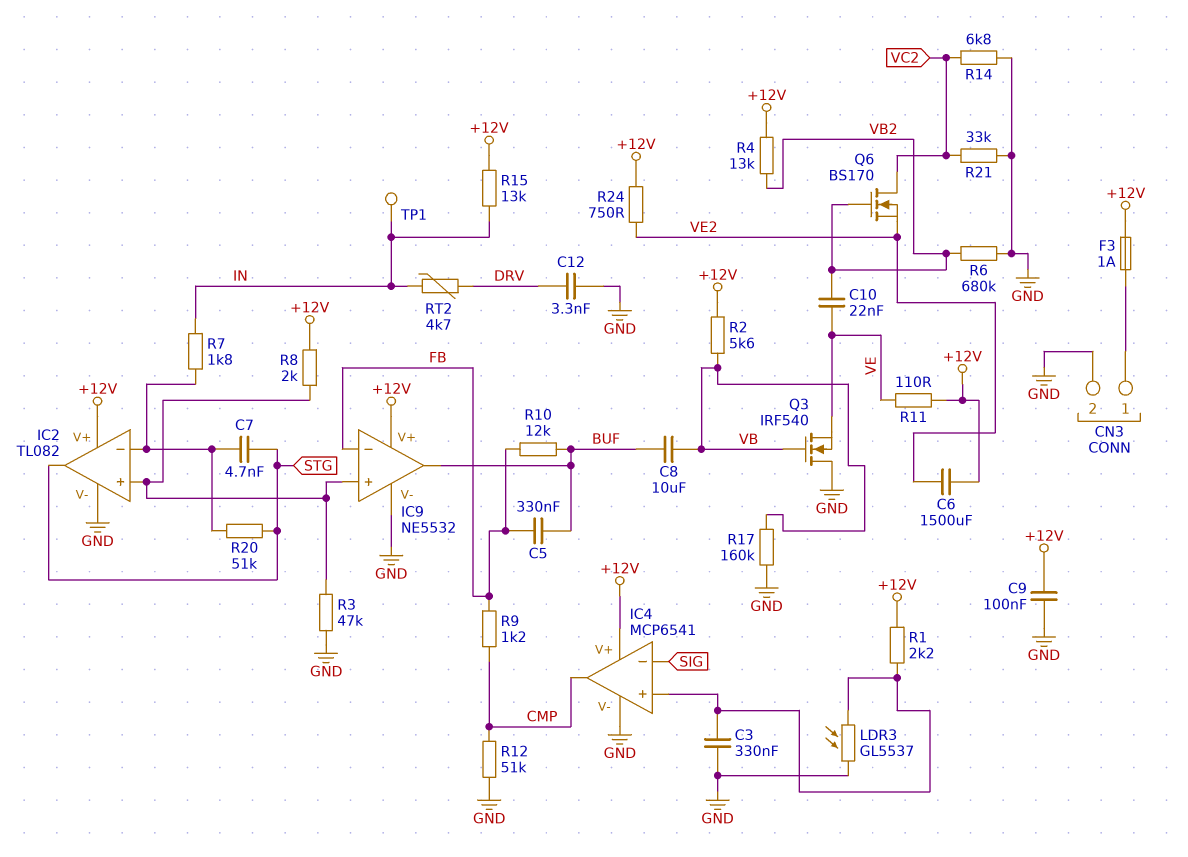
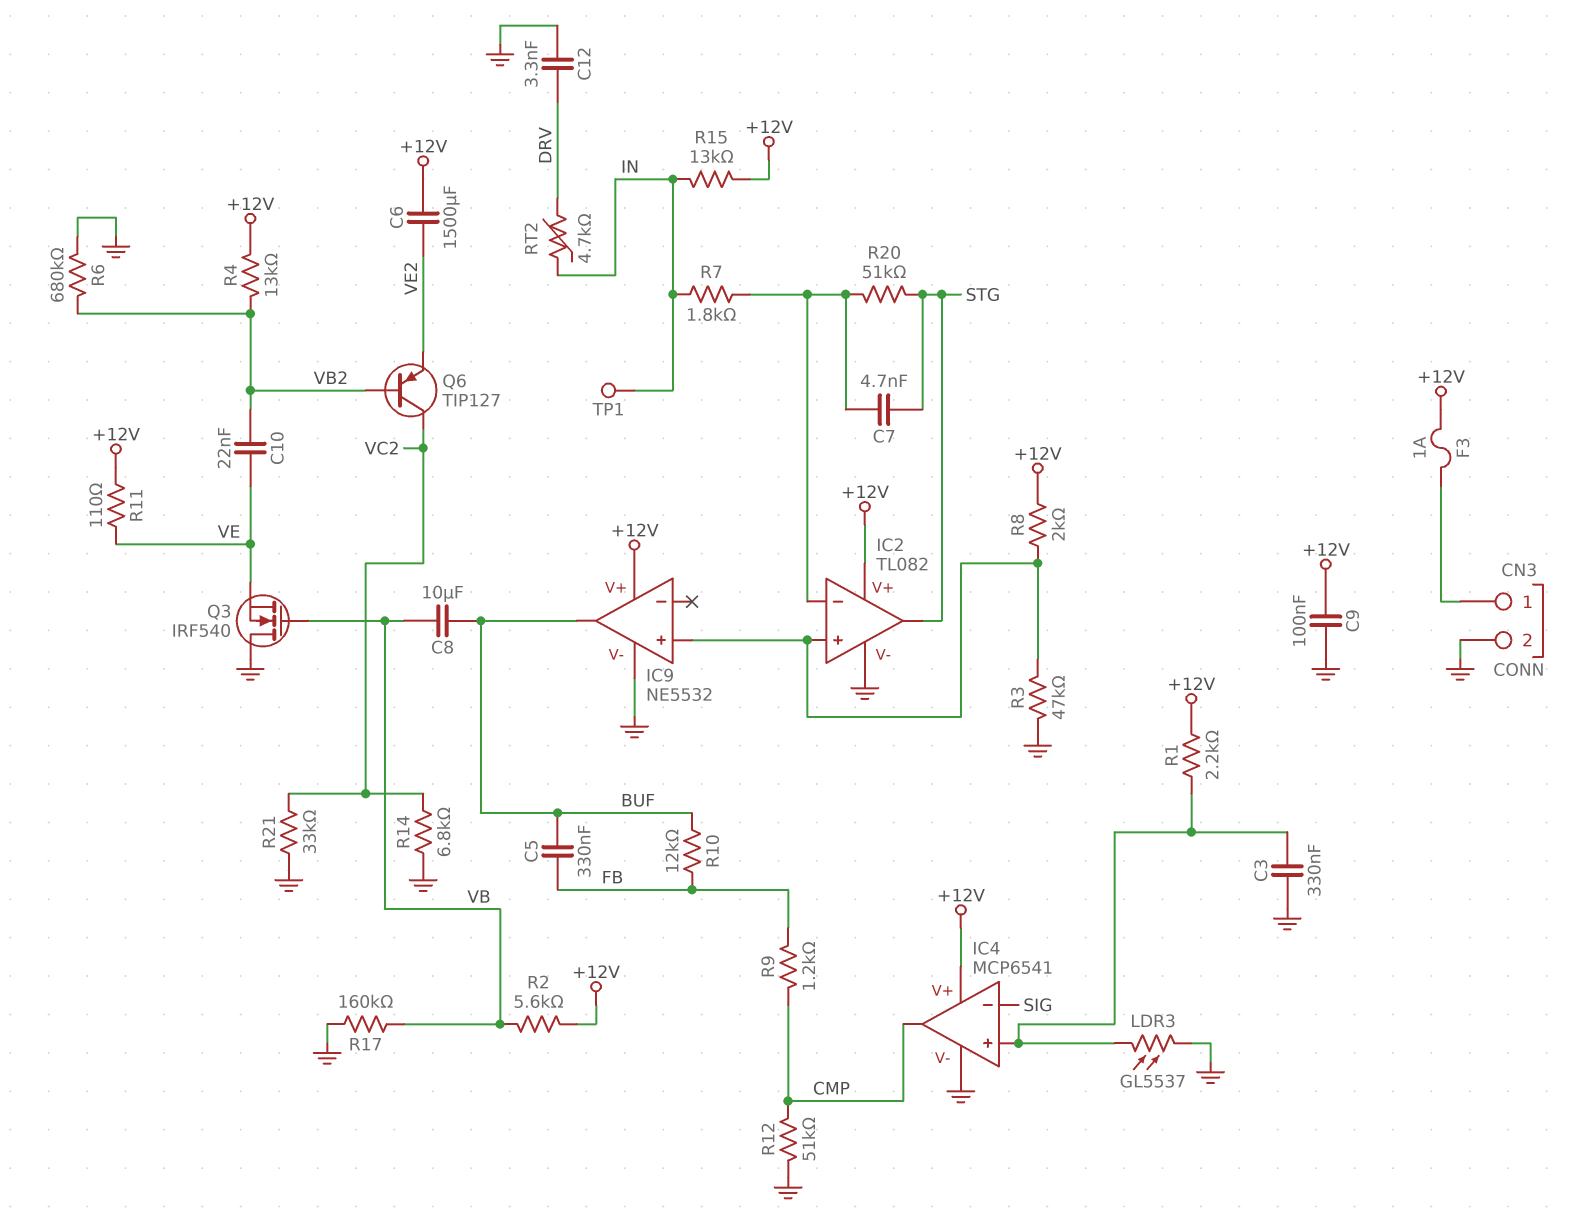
IC9 pin in-: FB -> none
Q6: NMOS BS170 (G VB2, D VC2, S VE2) -> PNP TIP127 (B VB2, C VC2, E VE2)
R24: 750 (+12V, VE2) -> none

